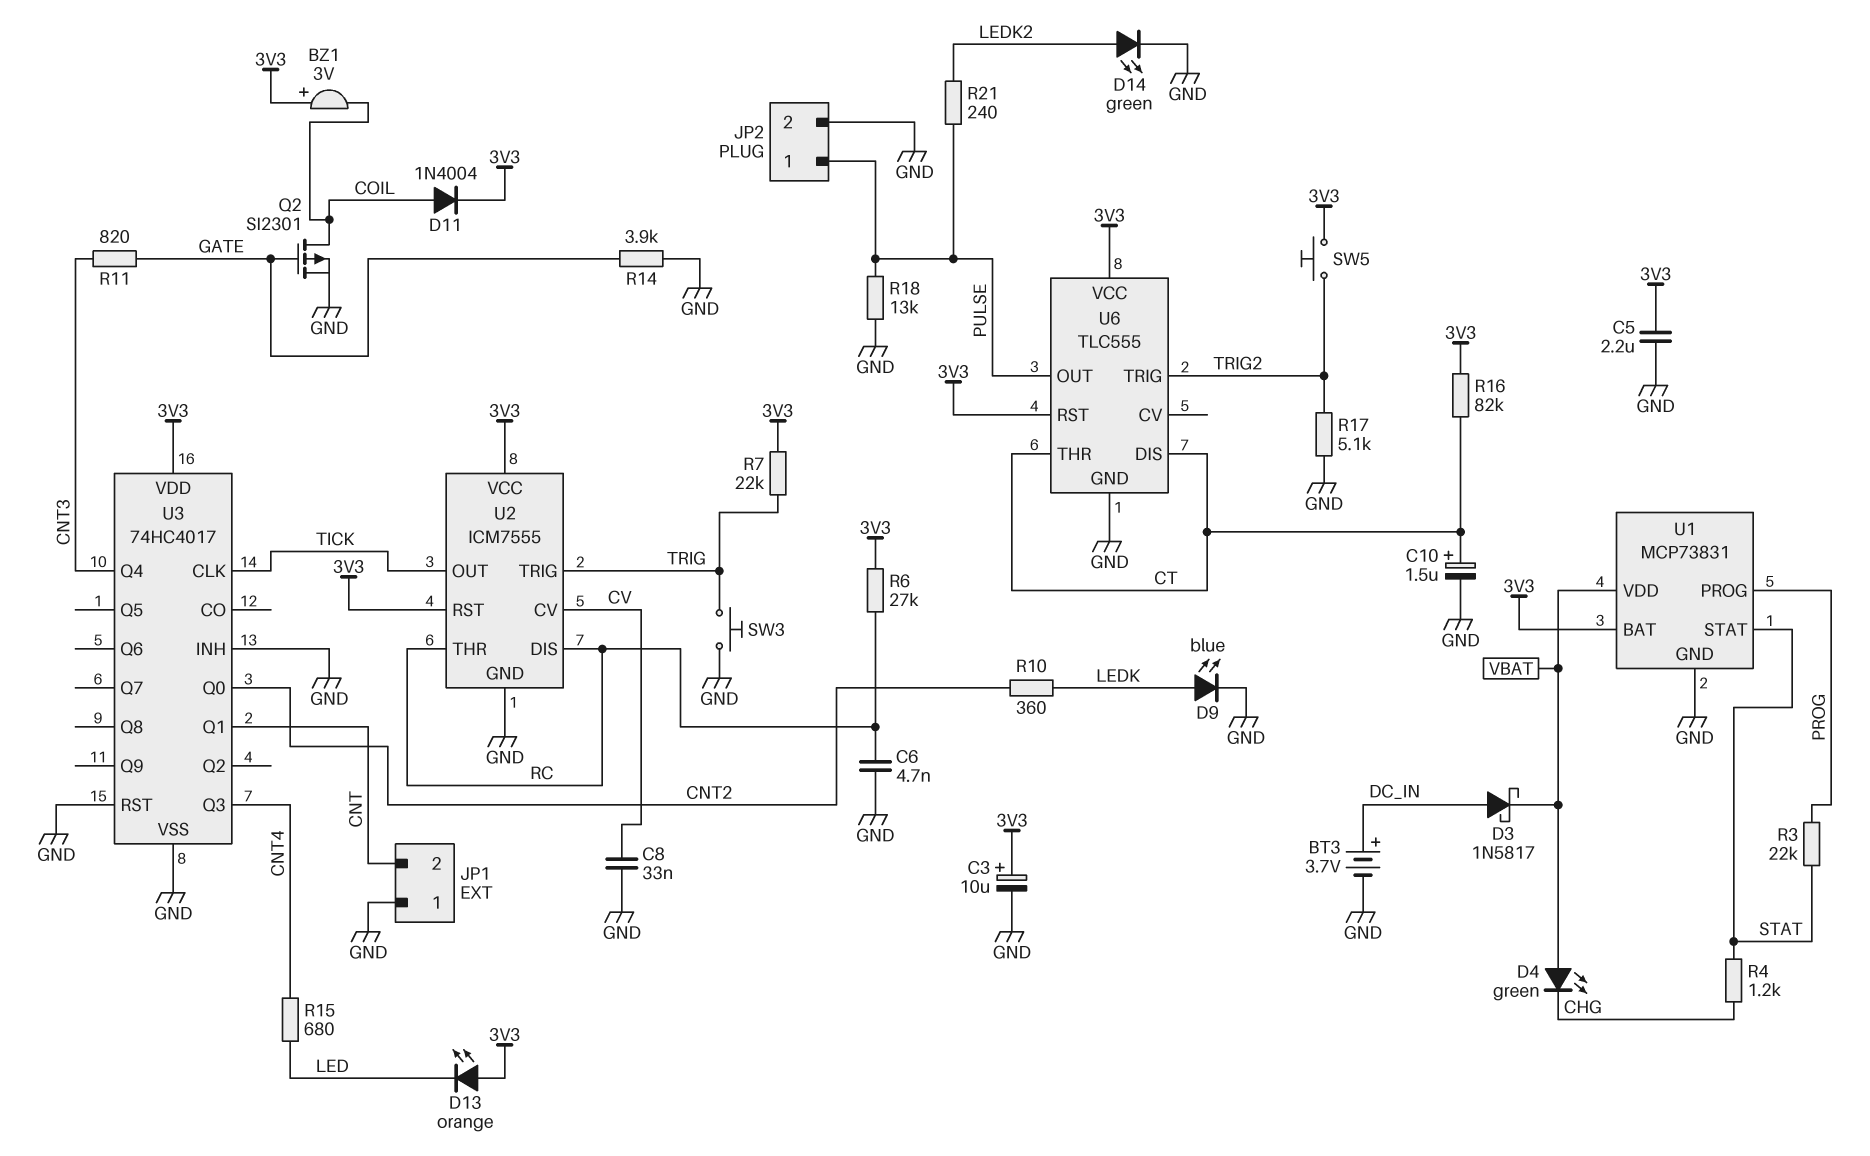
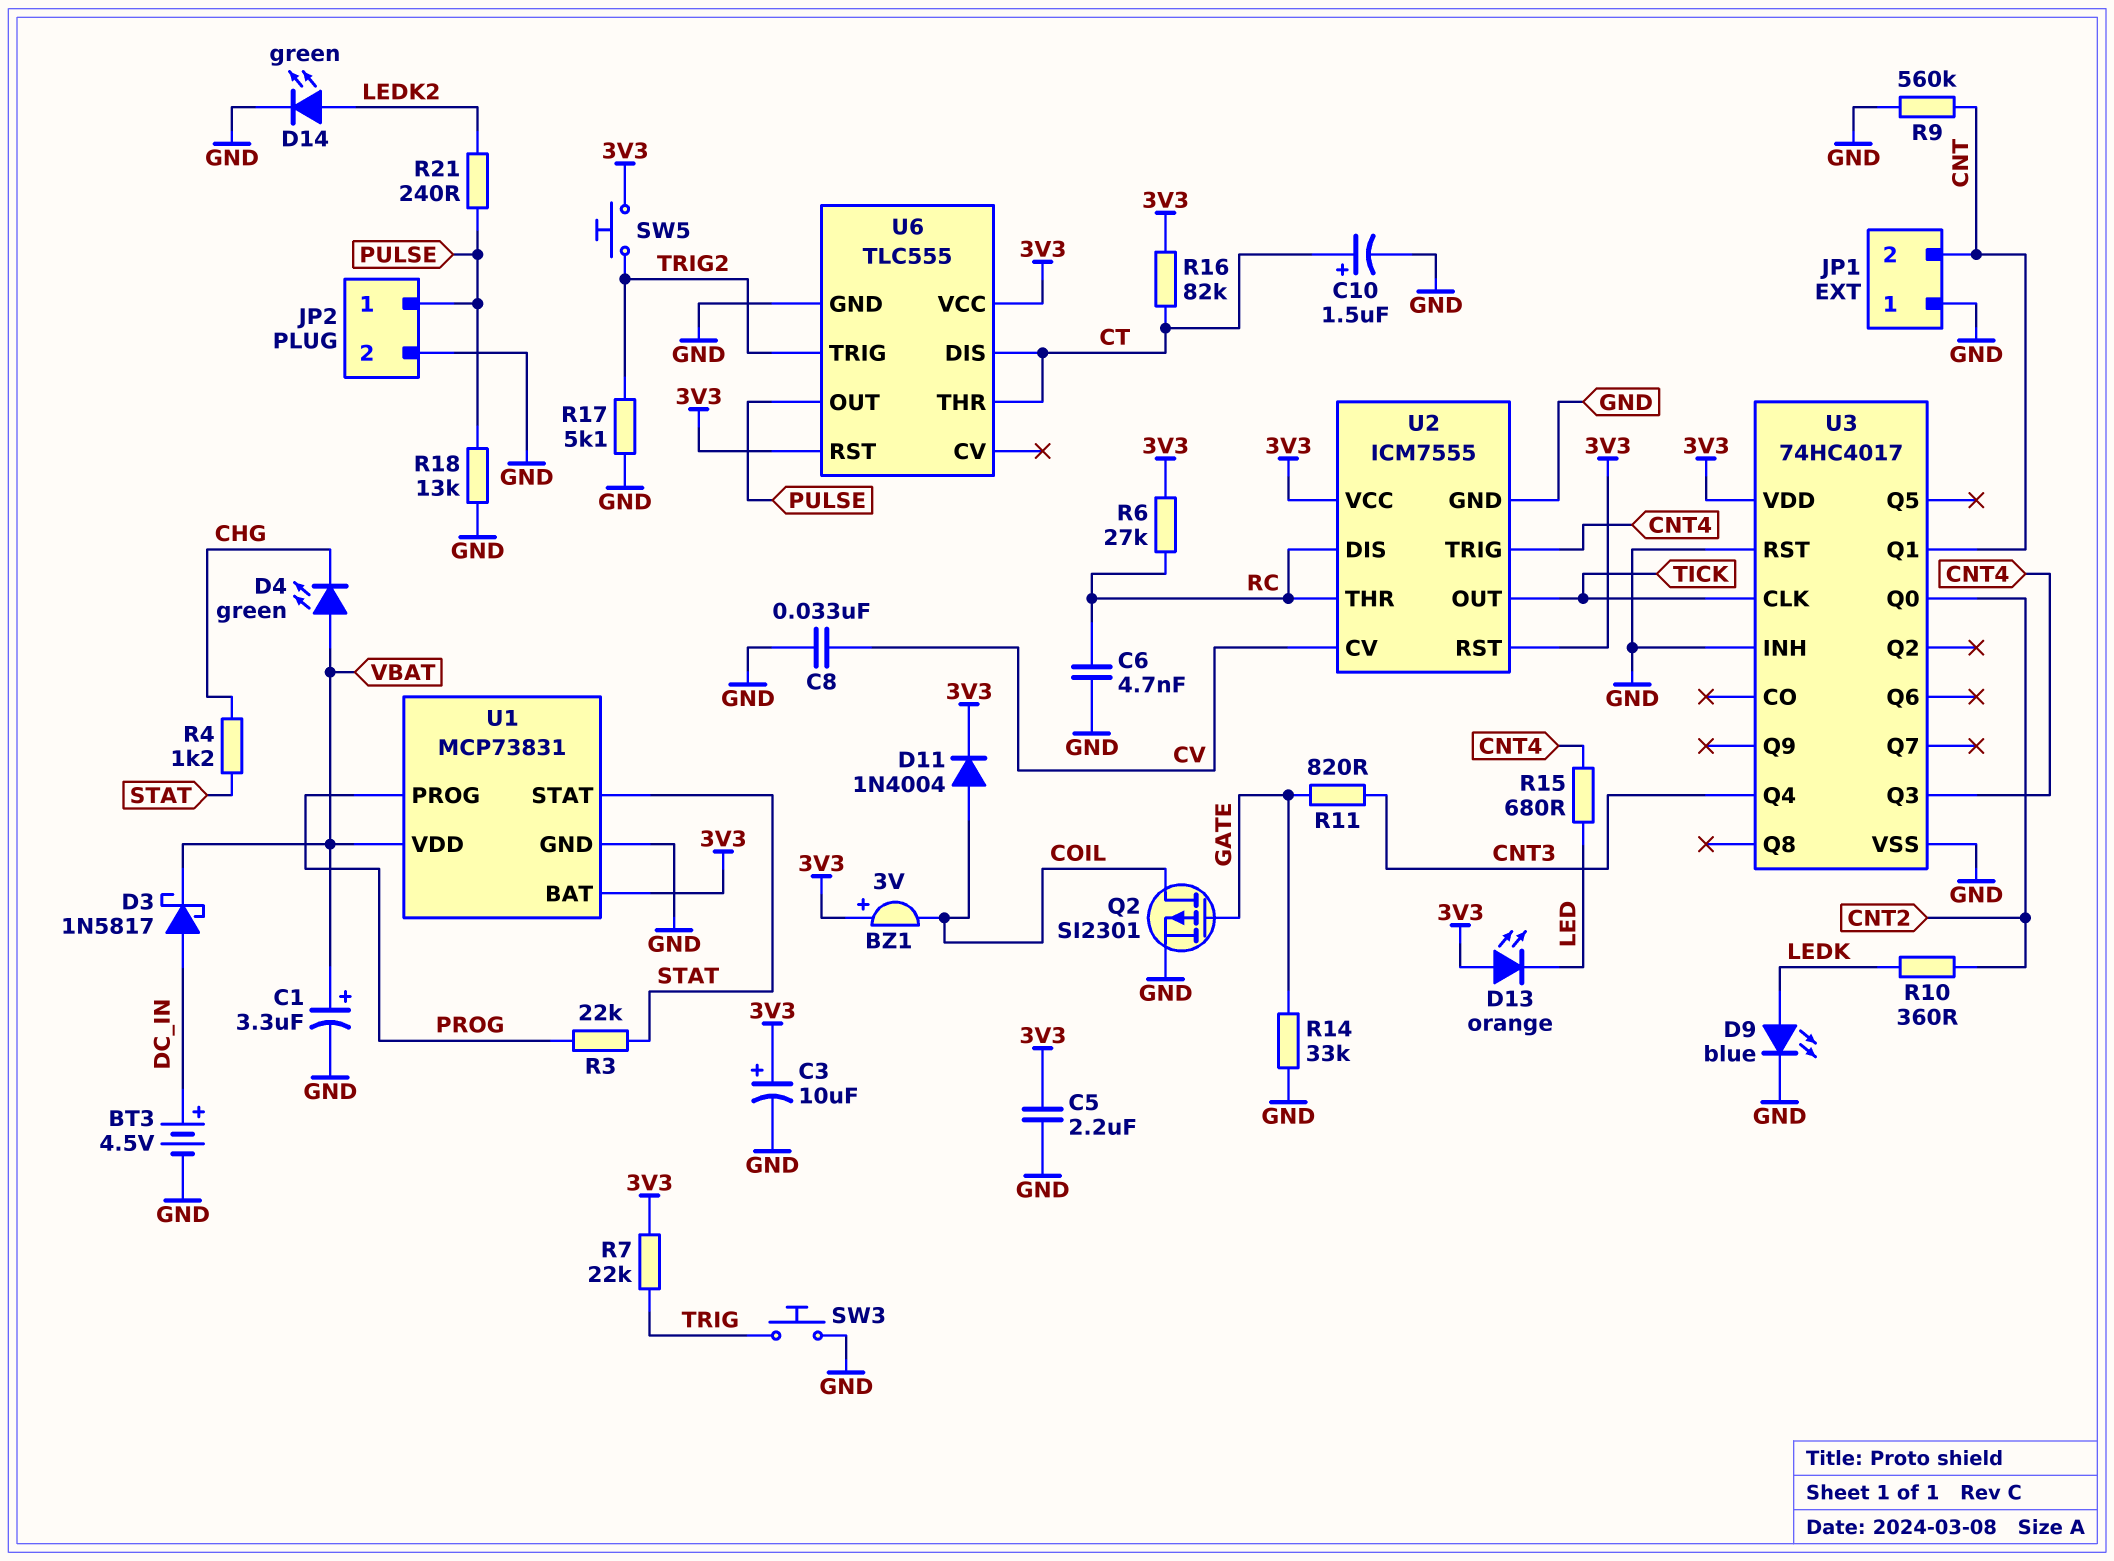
BT3: 3.7V (plus DC_IN, minus GND) -> 4.5V (plus DC_IN, minus GND)
C1: none -> 3.3uF (plus VBAT, minus GND)
R9: none -> 560k (CNT, GND)
R14: 3.9k (GATE, GND) -> 33k (GATE, GND)
U2 pin TRIG: TRIG -> CNT4

